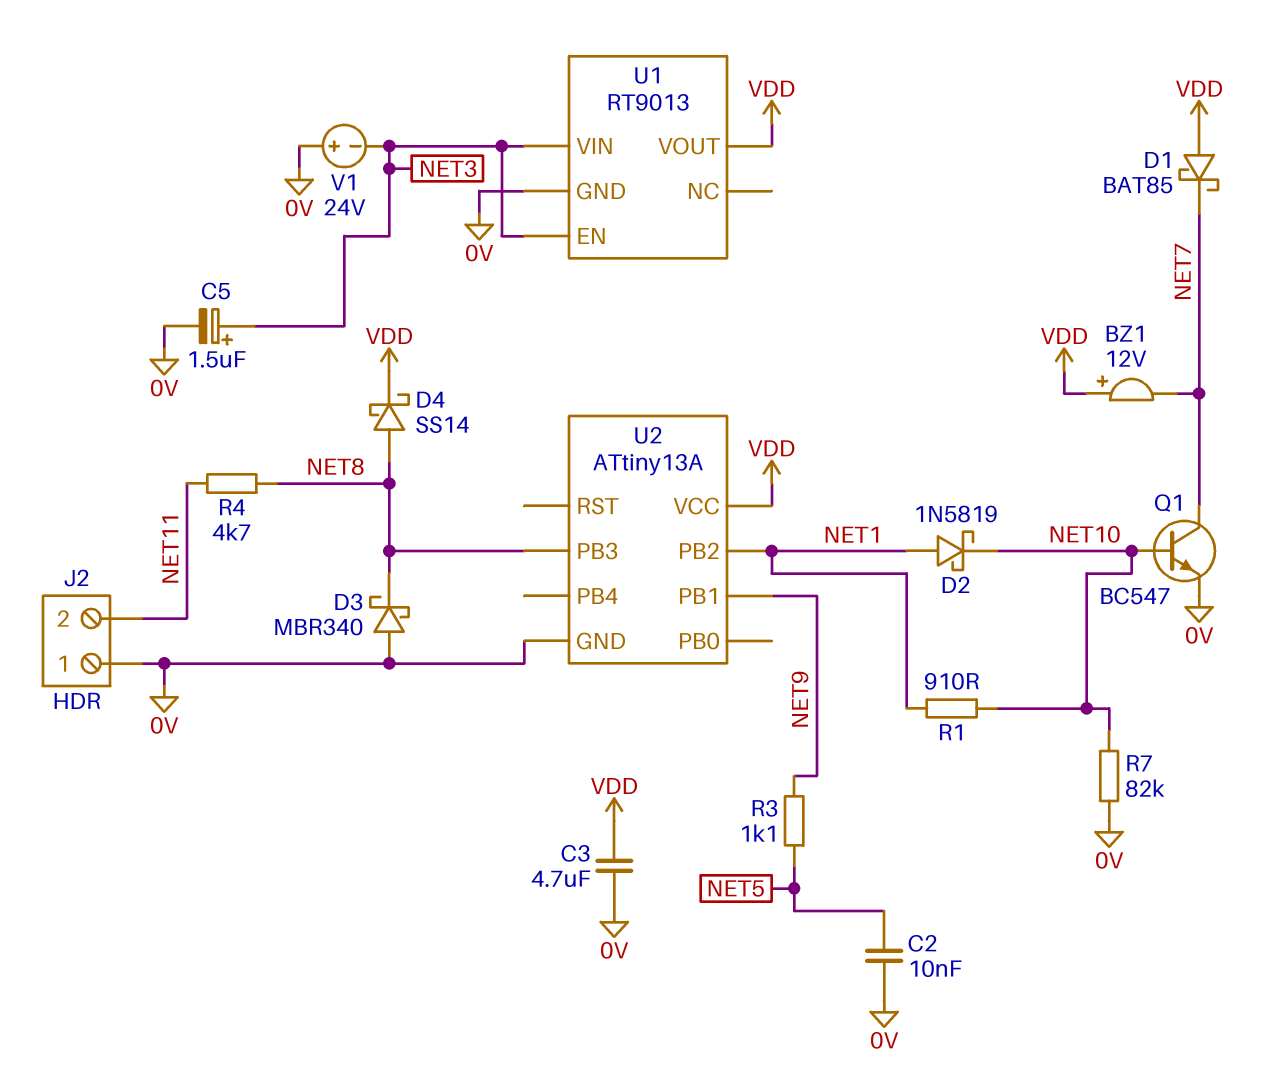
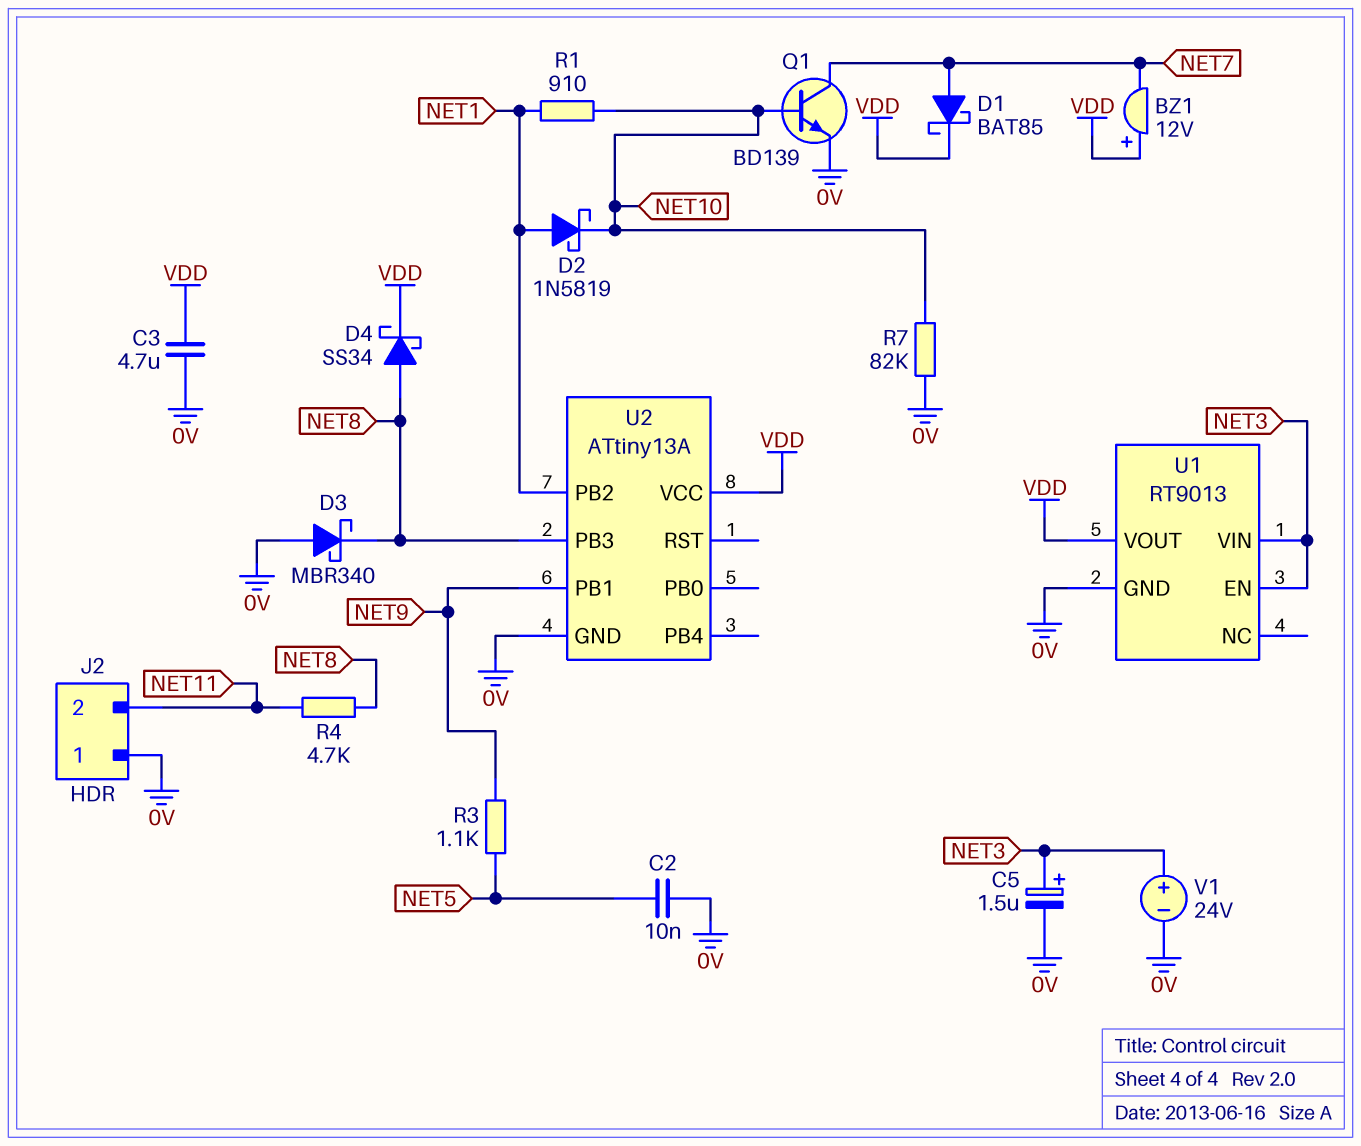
D1: schottky BAT85 (A VDD, K NET7) -> schottky BAT85 (A NET7, K VDD)
D4: schottky SS14 (A NET8, K VDD) -> schottky SS34 (A NET8, K VDD)
Q1: NPN BC547 (B NET10, C NET7, E 0V) -> NPN BD139 (B NET10, C NET7, E 0V)
V1: 24V (plus 0V, minus NET3) -> 24V (plus NET3, minus 0V)

